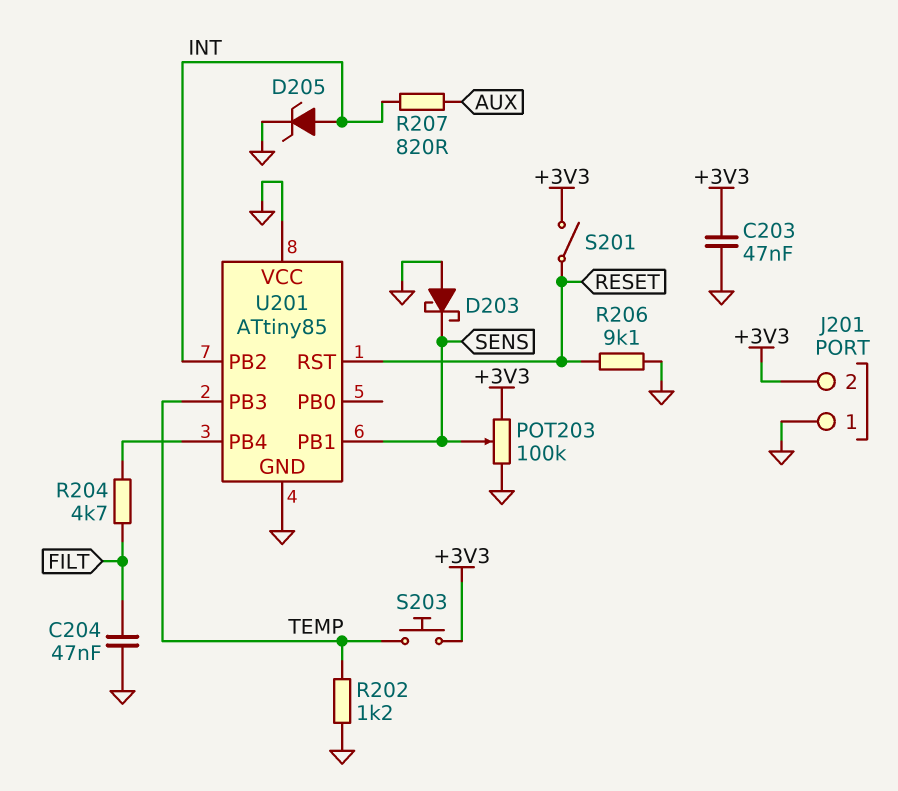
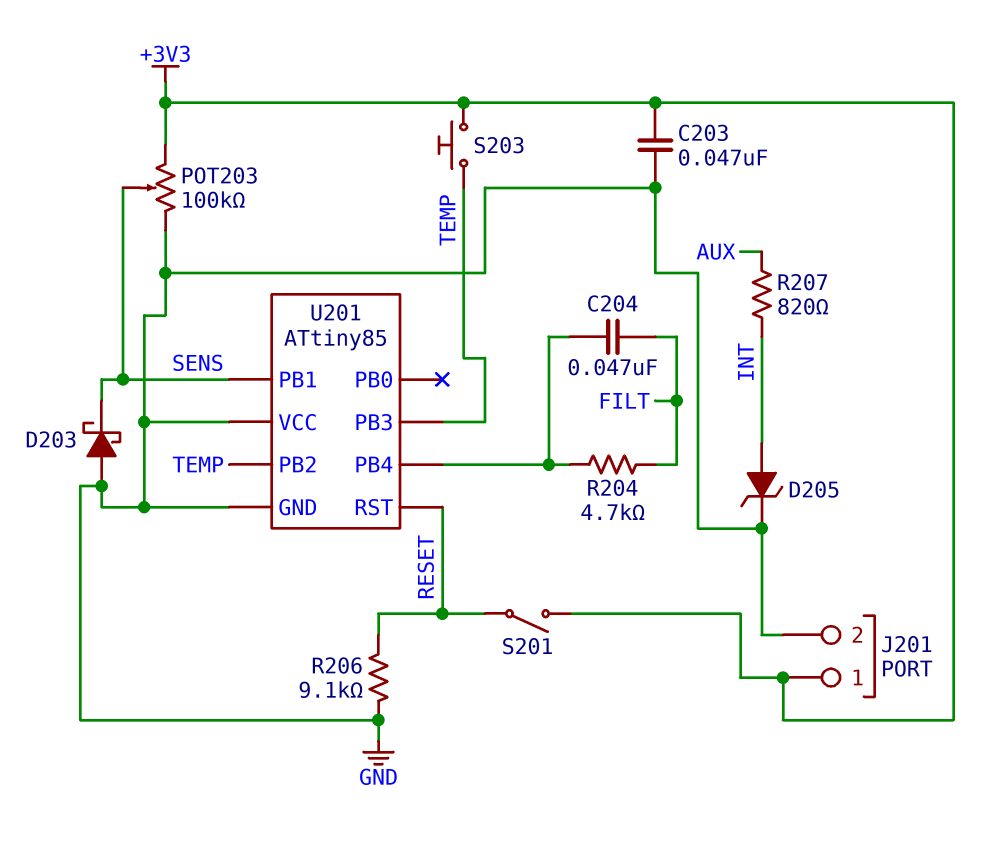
C204: 47nF (FILT, GND) -> 47nF (FILT, U201/PB4)
J201 pin 1: GND -> +3V3
J201 pin 2: +3V3 -> GND
R202: 1.2k (GND, TEMP) -> none
U201 pin PB2: INT -> TEMP

